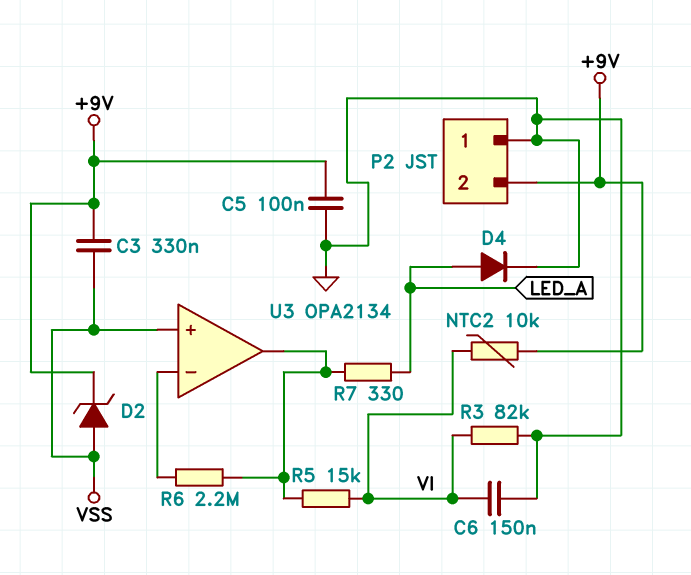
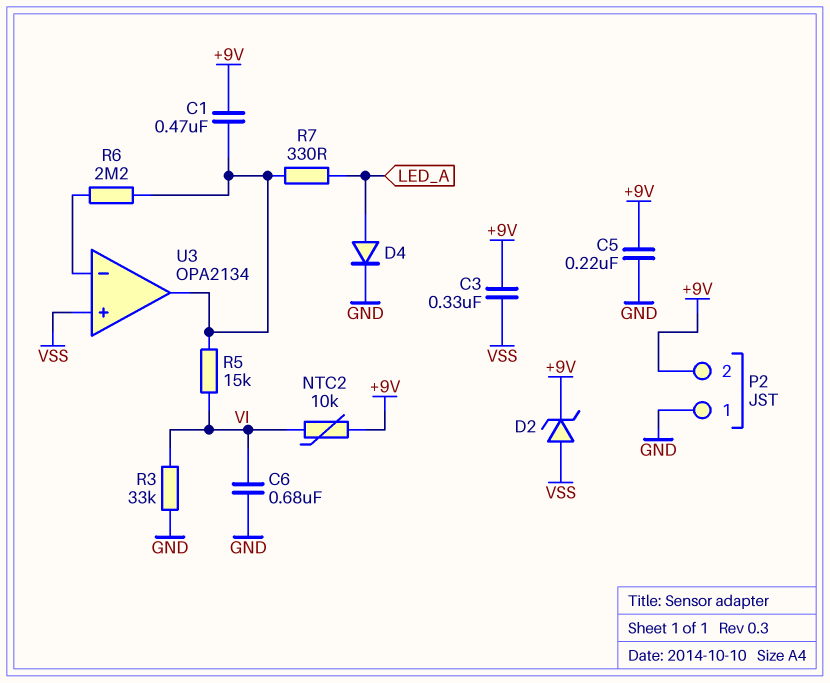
C1: none -> 470nF (+9V, U3/out)
C5: 100nF (+9V, GND) -> 220nF (+9V, GND)
C6: 150nF (GND, VI) -> 680nF (GND, VI)
R3: 82k (GND, VI) -> 33k (GND, VI)

